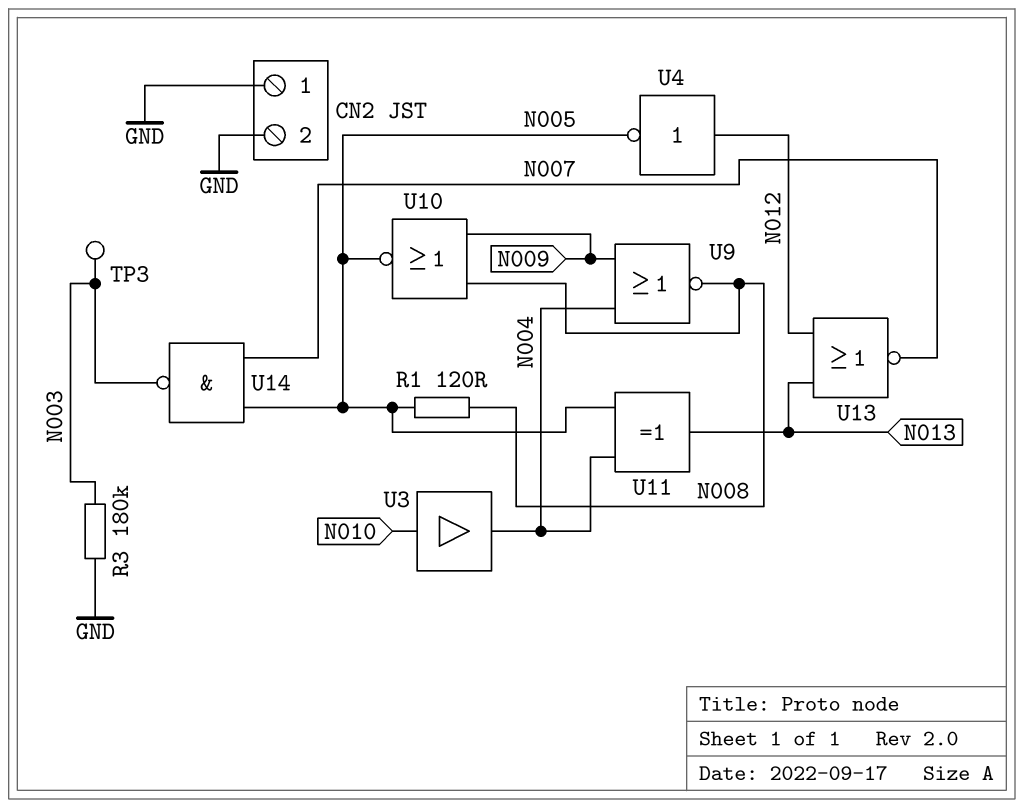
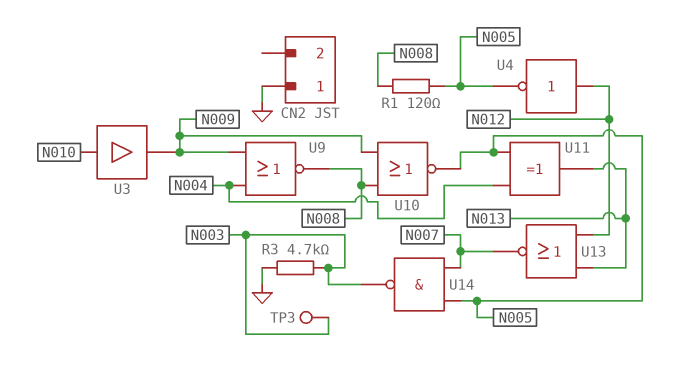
CN2 pin 2: GND -> none
R3: 180k (GND, N003) -> 4.7k (GND, N003)
U3: buffer (in N010, out N004) -> buffer (in N010, out N009)

